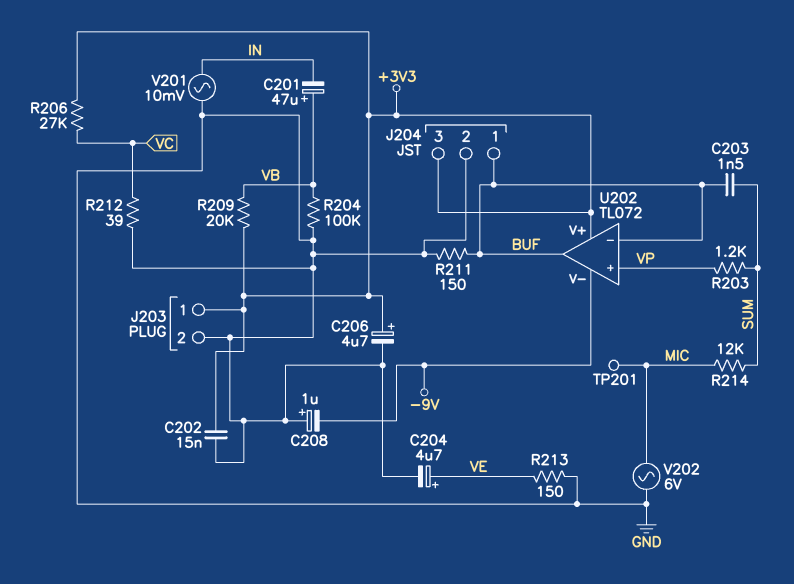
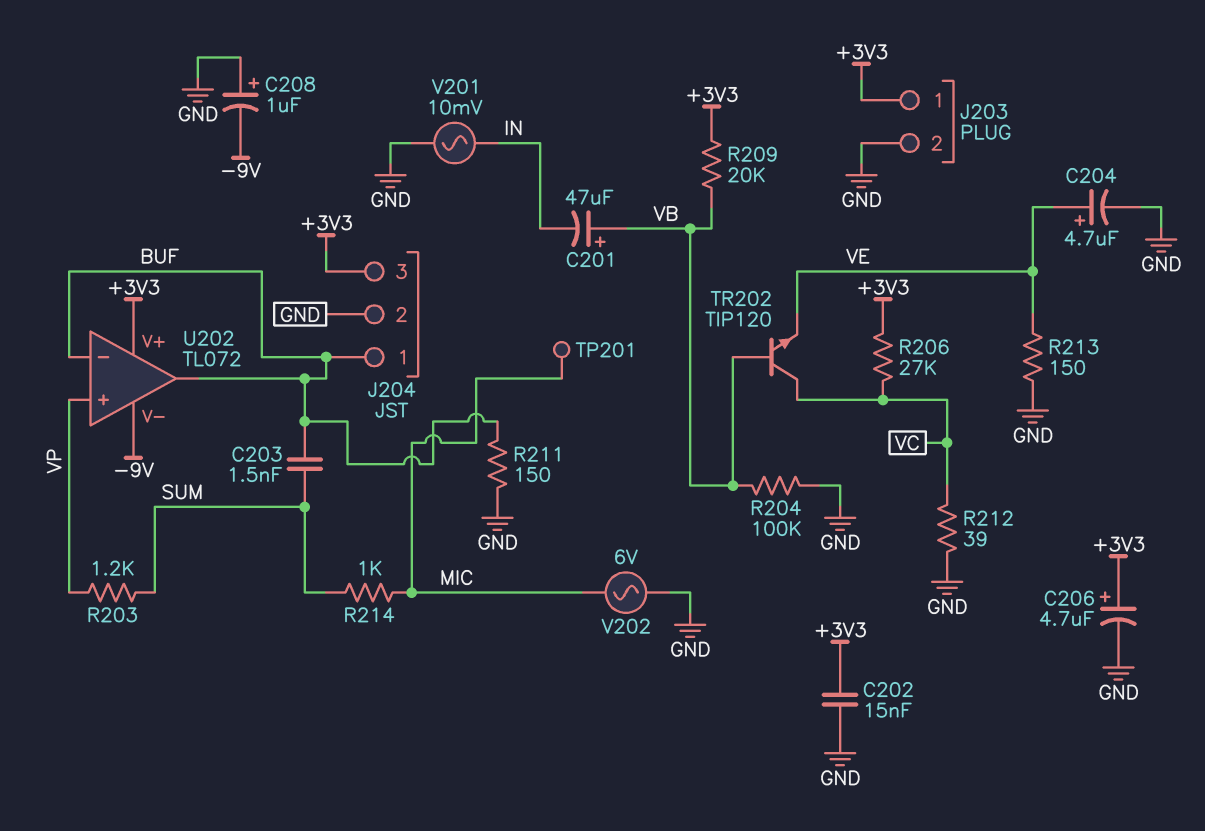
R214: 12k (MIC, SUM) -> 1k (MIC, SUM)
TR202: none -> NPN TIP120 (B VB, C VC, E VE)

